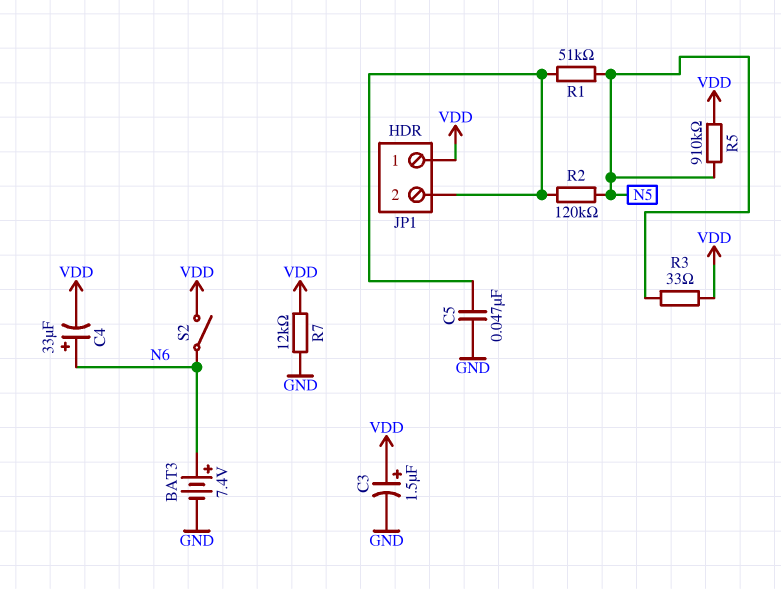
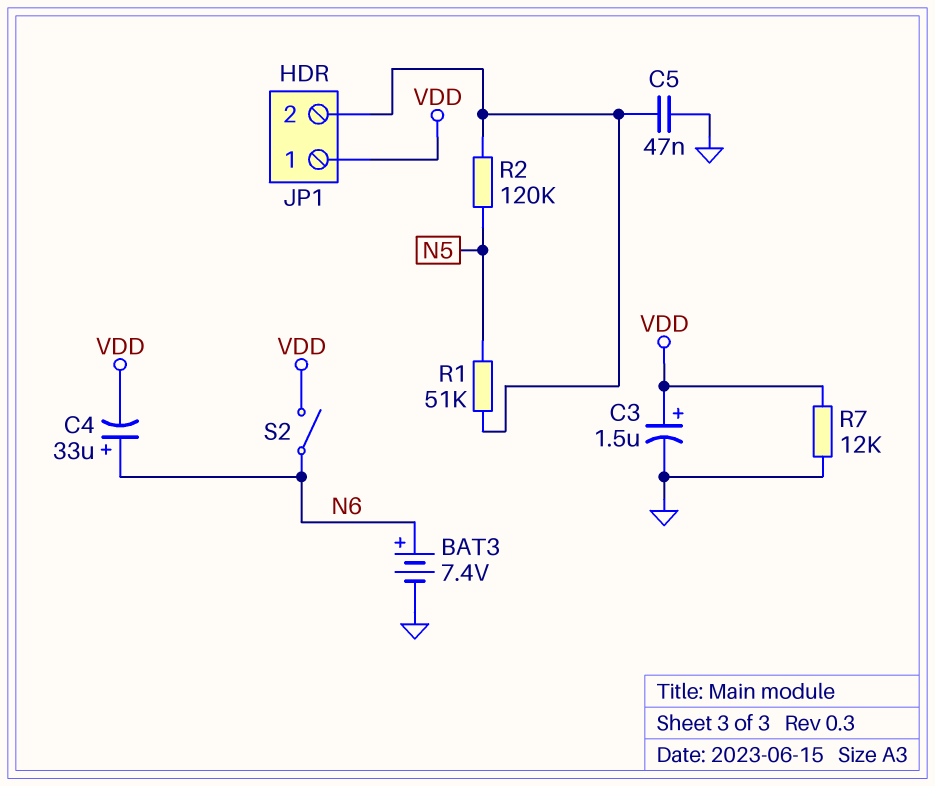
R3: 33 (N5, VDD) -> none
R5: 910k (N5, VDD) -> none

